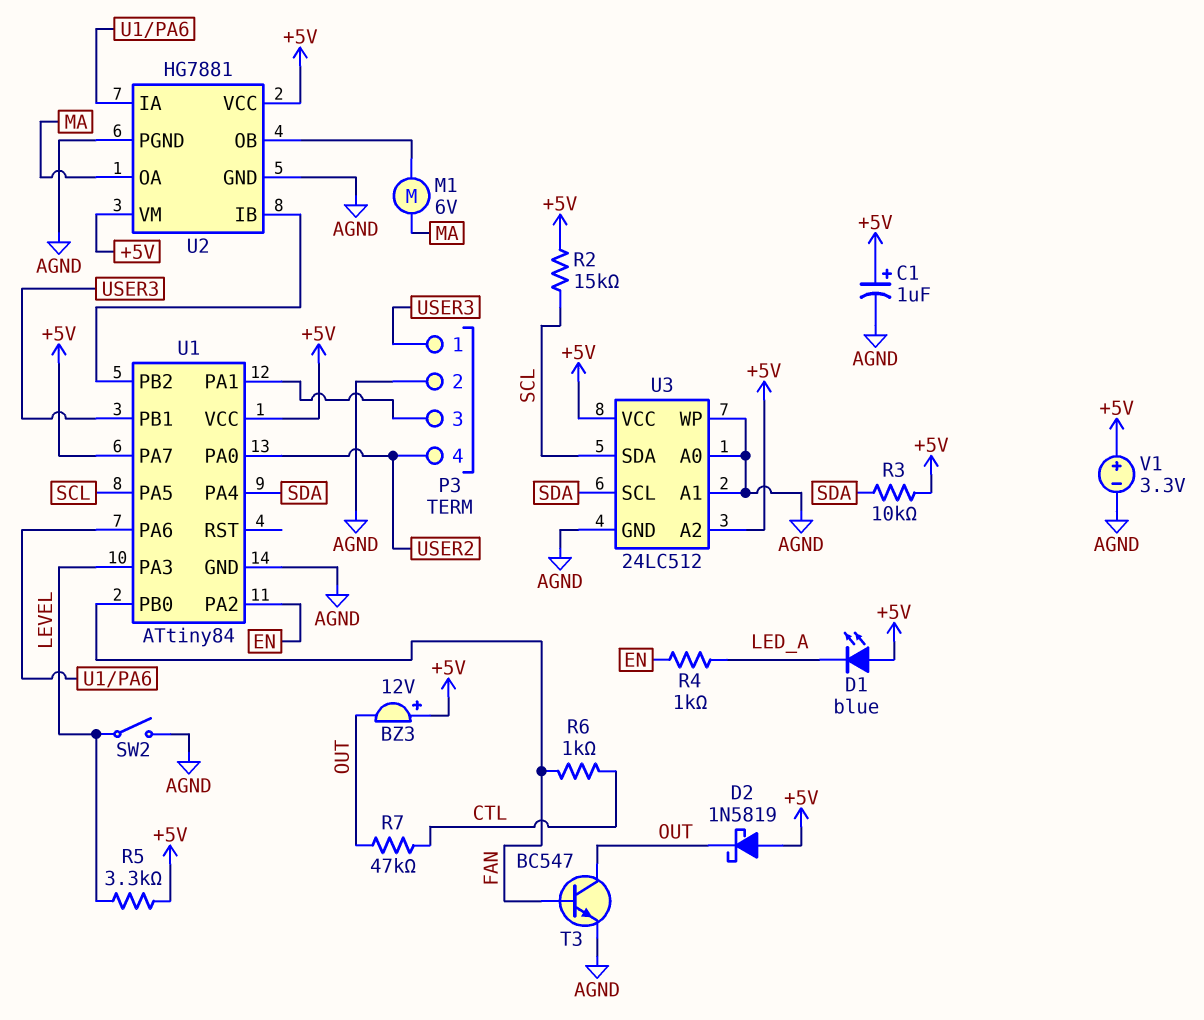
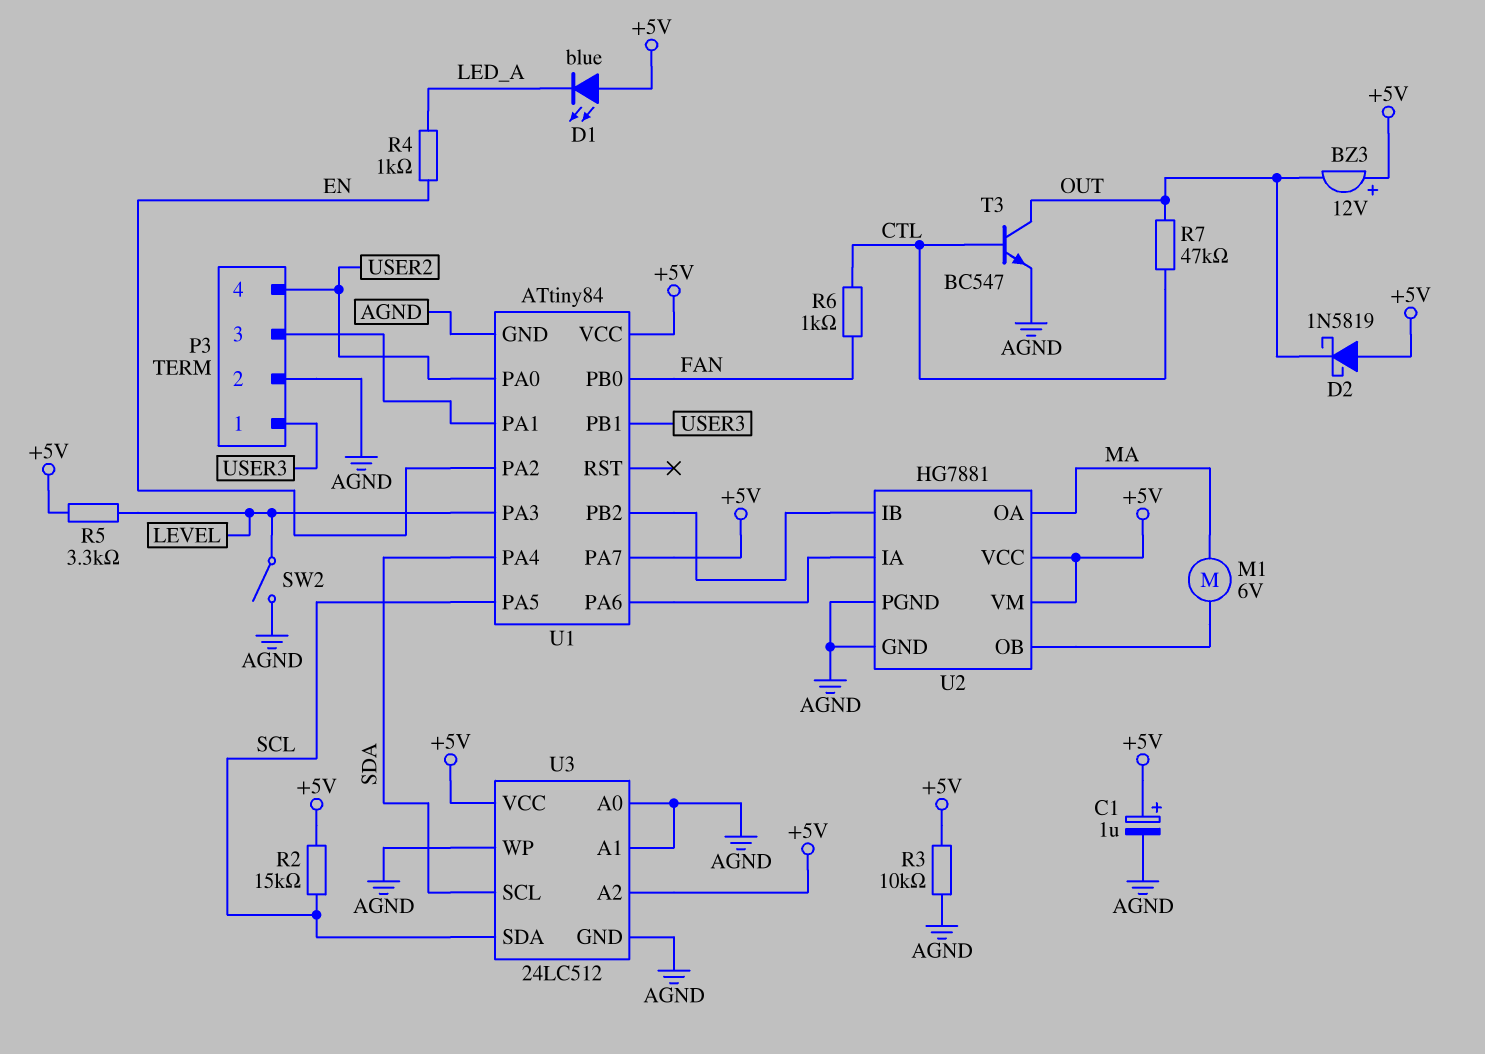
R3: 10k (+5V, SDA) -> 10k (+5V, AGND)
T3: NPN BC547 (B FAN, C OUT, E AGND) -> NPN BC547 (B CTL, C OUT, E AGND)
V1: 3.3V (plus +5V, minus AGND) -> none

